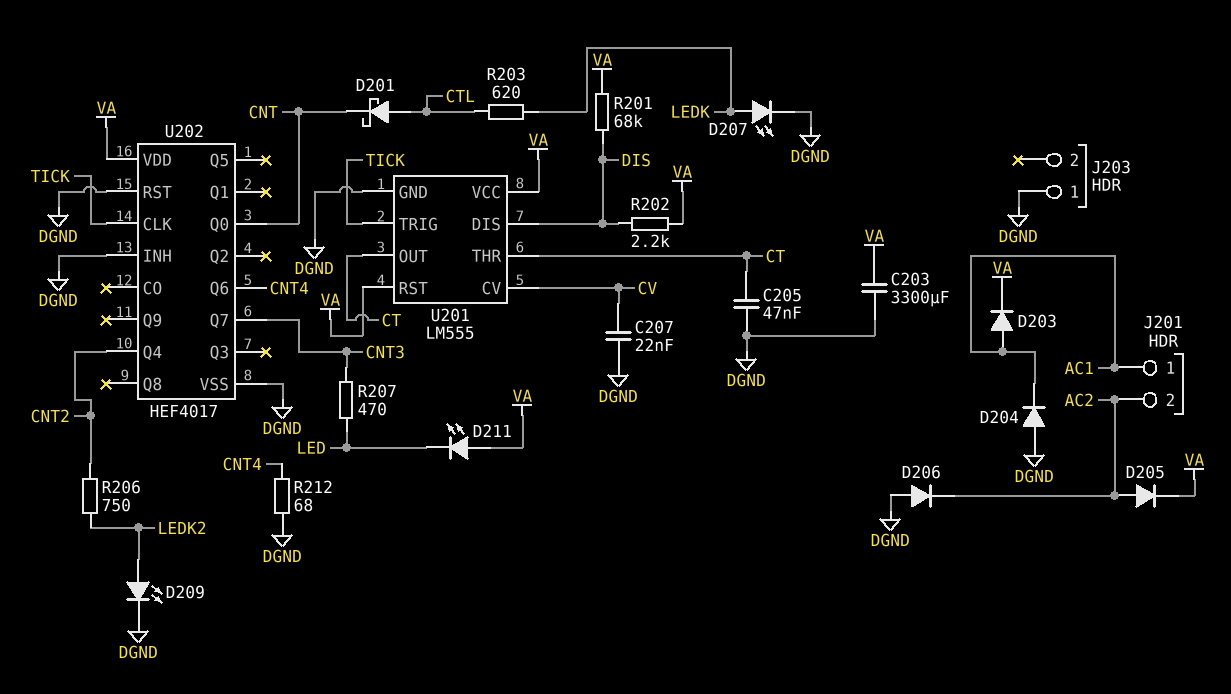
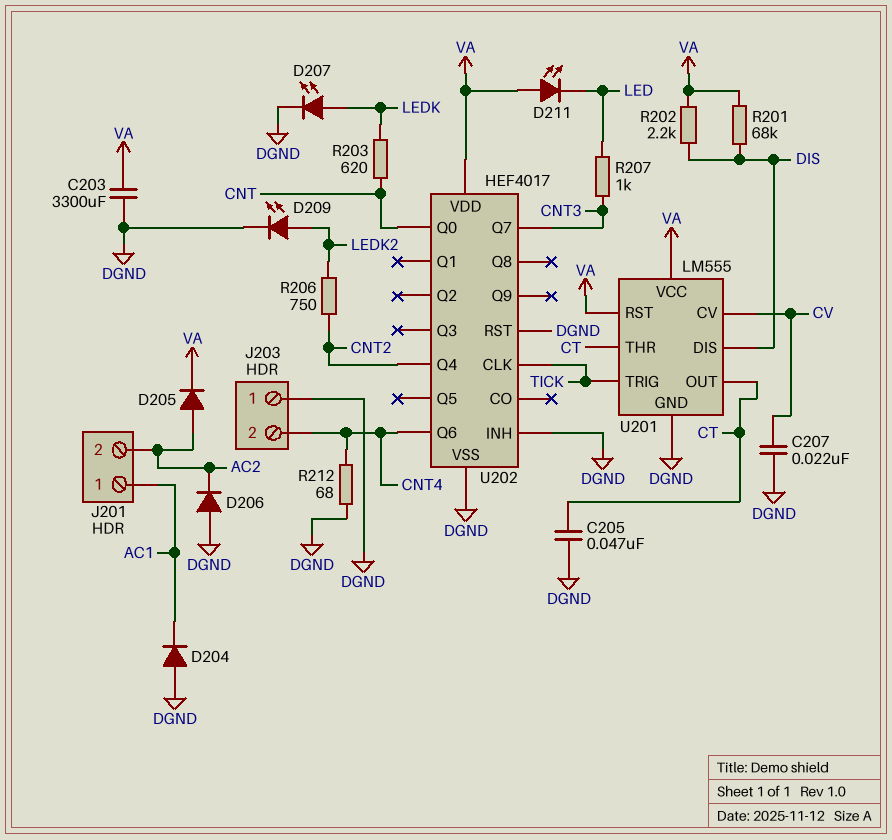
D201: schottky (A CTL, K CNT) -> none
D203: diode (A AC1, K VA) -> none
J203 pin 2: none -> CNT4
R203: 620 (CTL, LEDK) -> 620 (CNT, LEDK)
R207: 470 (CNT3, LED) -> 1k (CNT3, LED)

